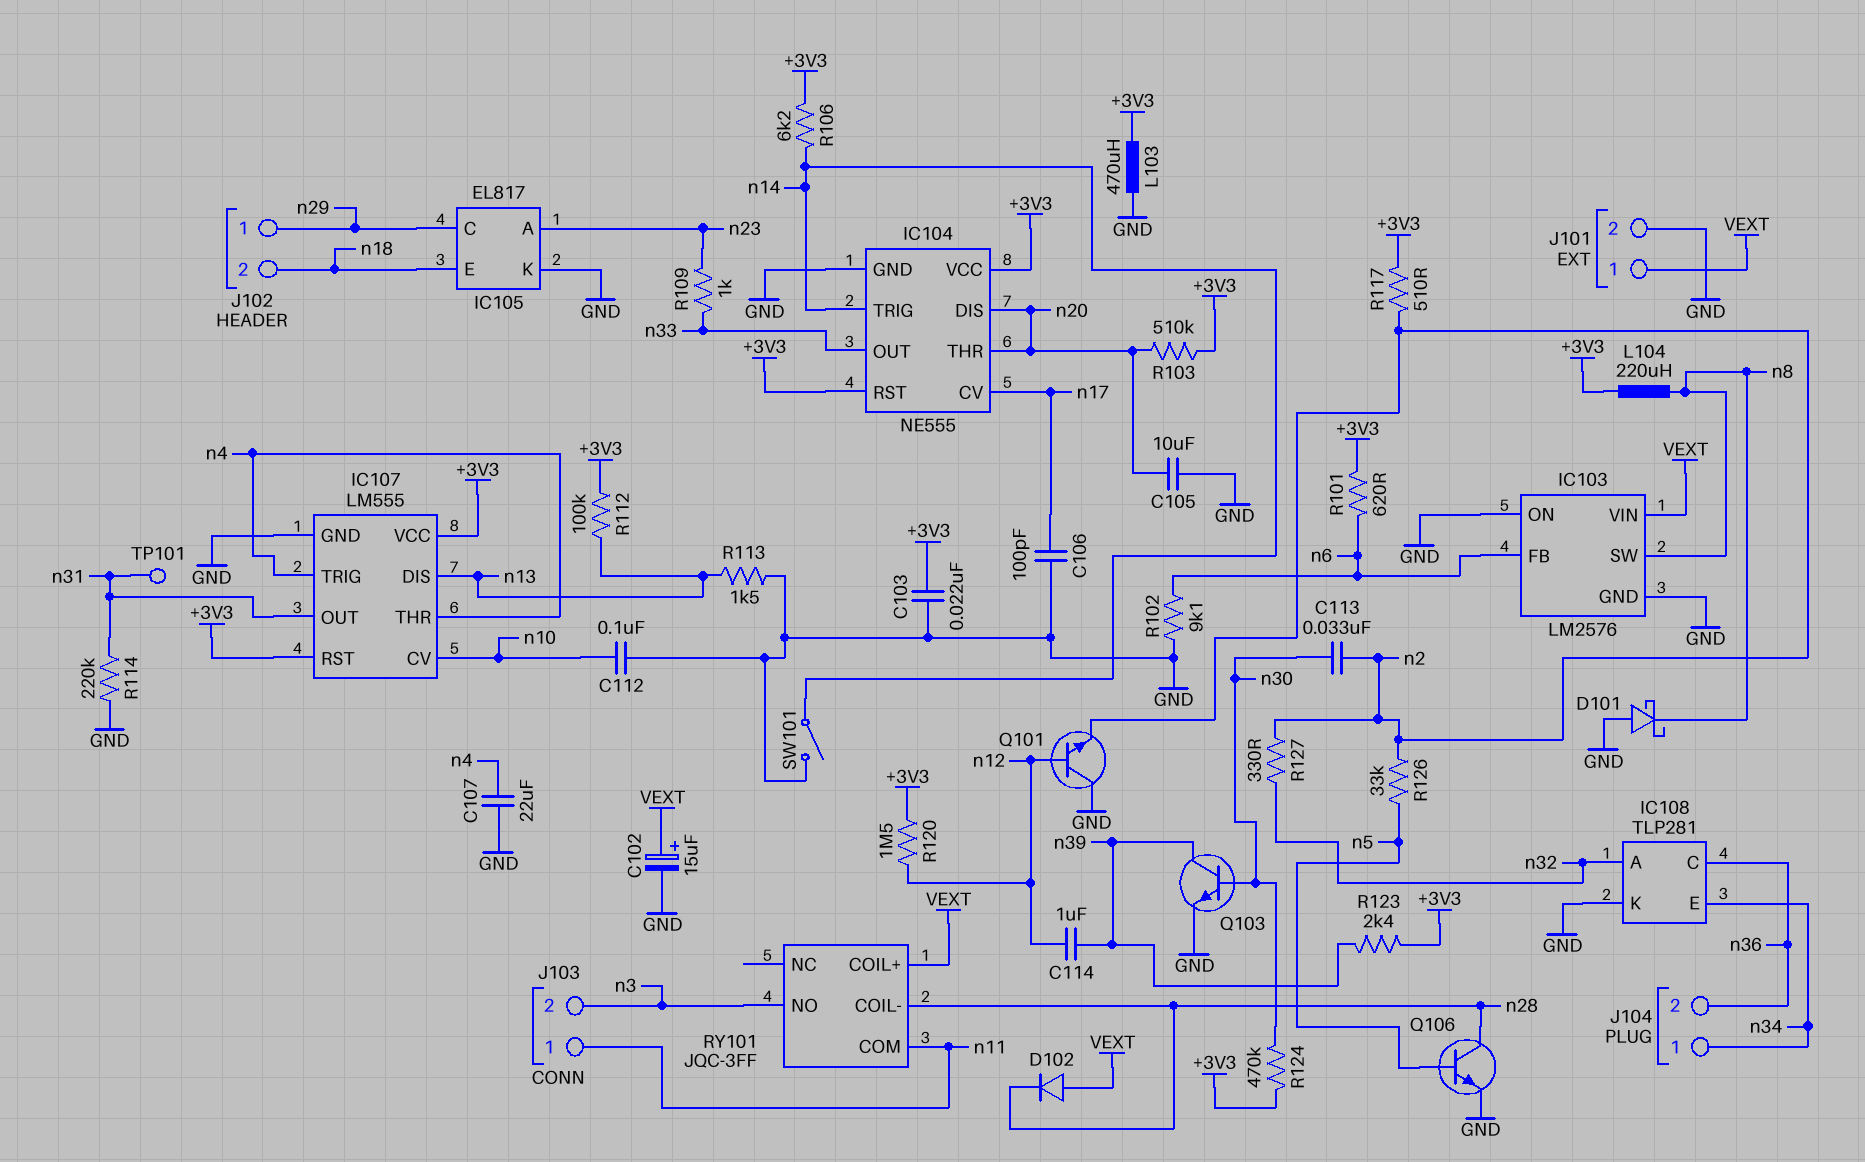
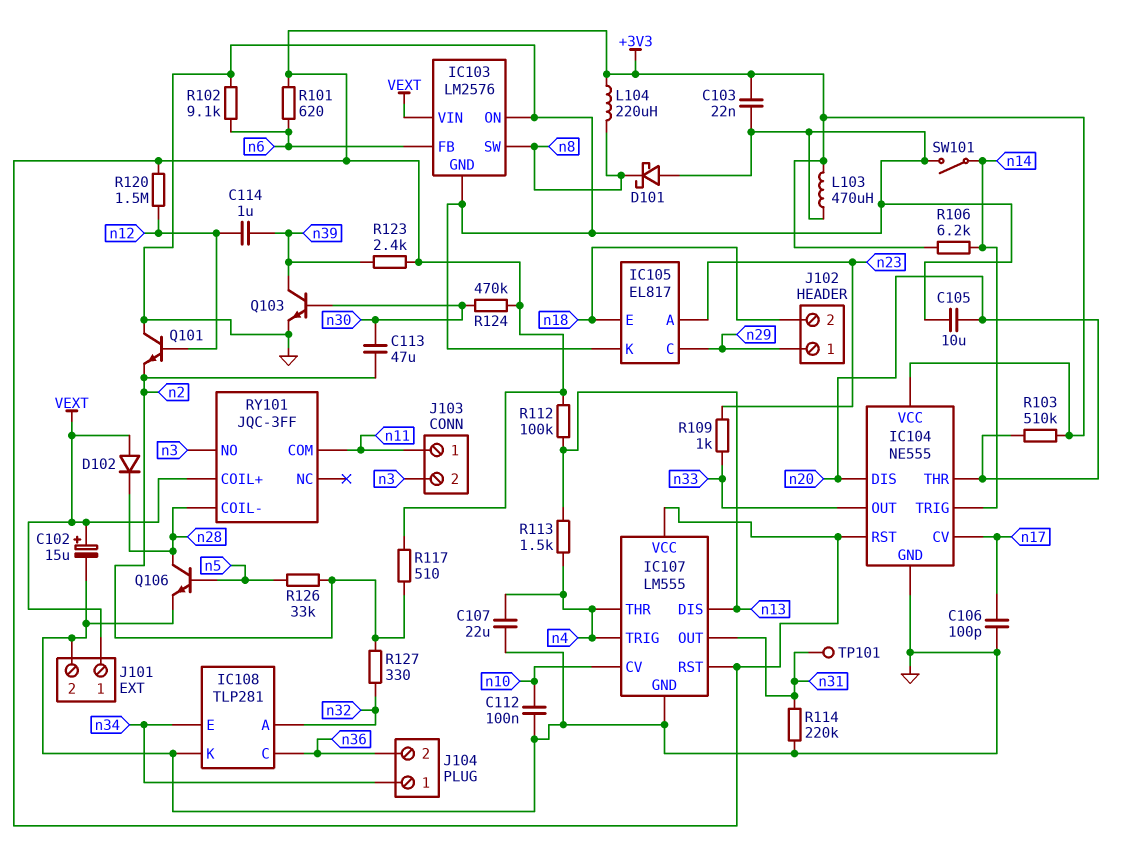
C113: 33nF (n2, n30) -> 47uF (n2, n30)
R113: 1.5k (GND, n13) -> 1.5k (n4, n13)

